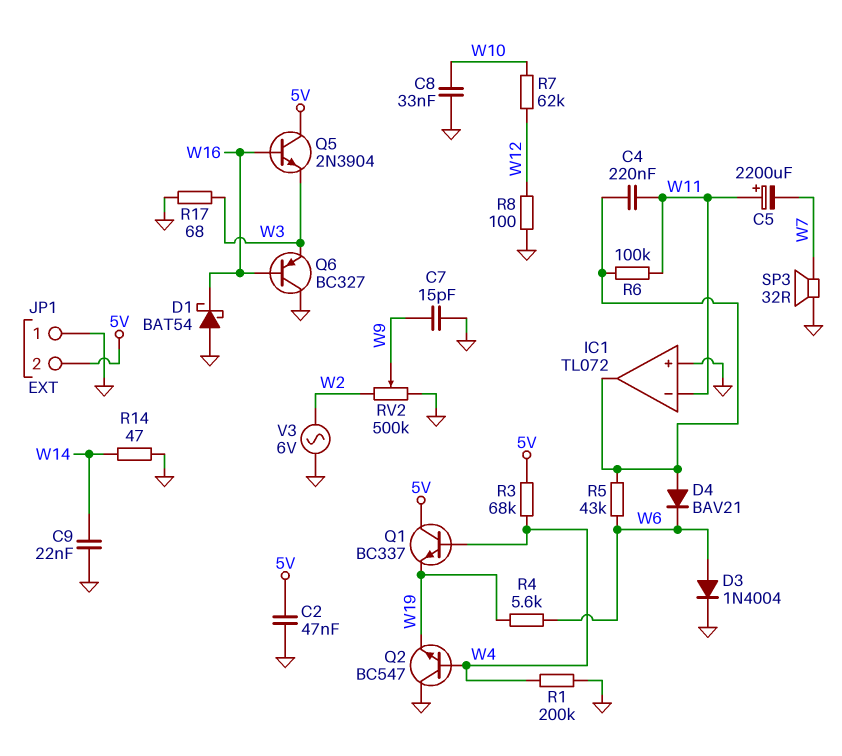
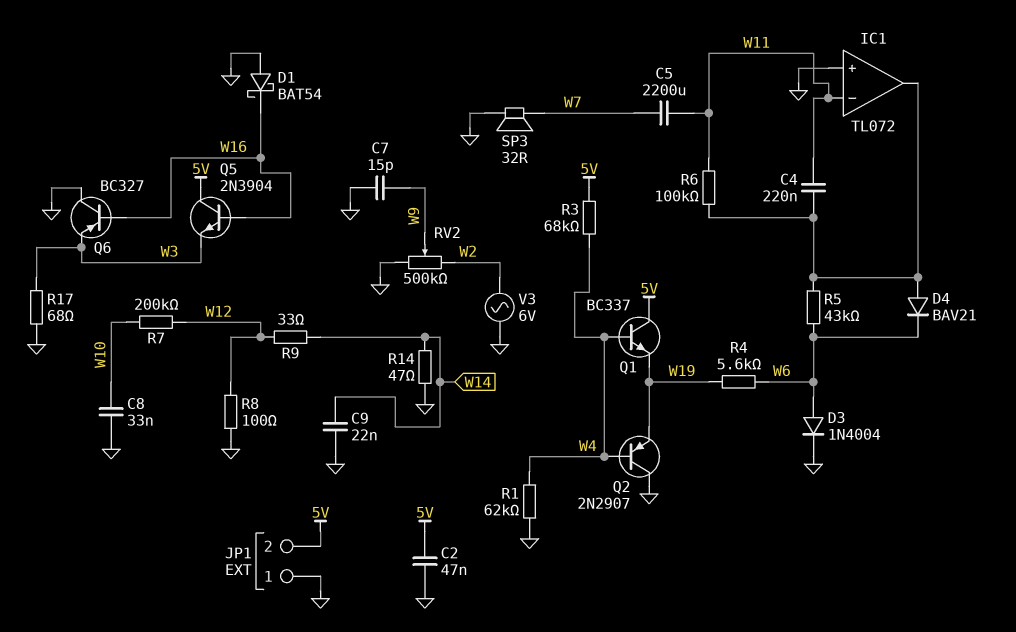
C5: 2200uF (plus W11, minus W7) -> 2200uF (W7, W11)
Q2: NPN BC547 (B W4, C GND, E W19) -> PNP 2N2907 (B W4, C GND, E W19)
R1: 200k (GND, W4) -> 62k (GND, W4)
R7: 62k (W10, W12) -> 200k (W10, W12)
R9: none -> 33 (W12, W14)

